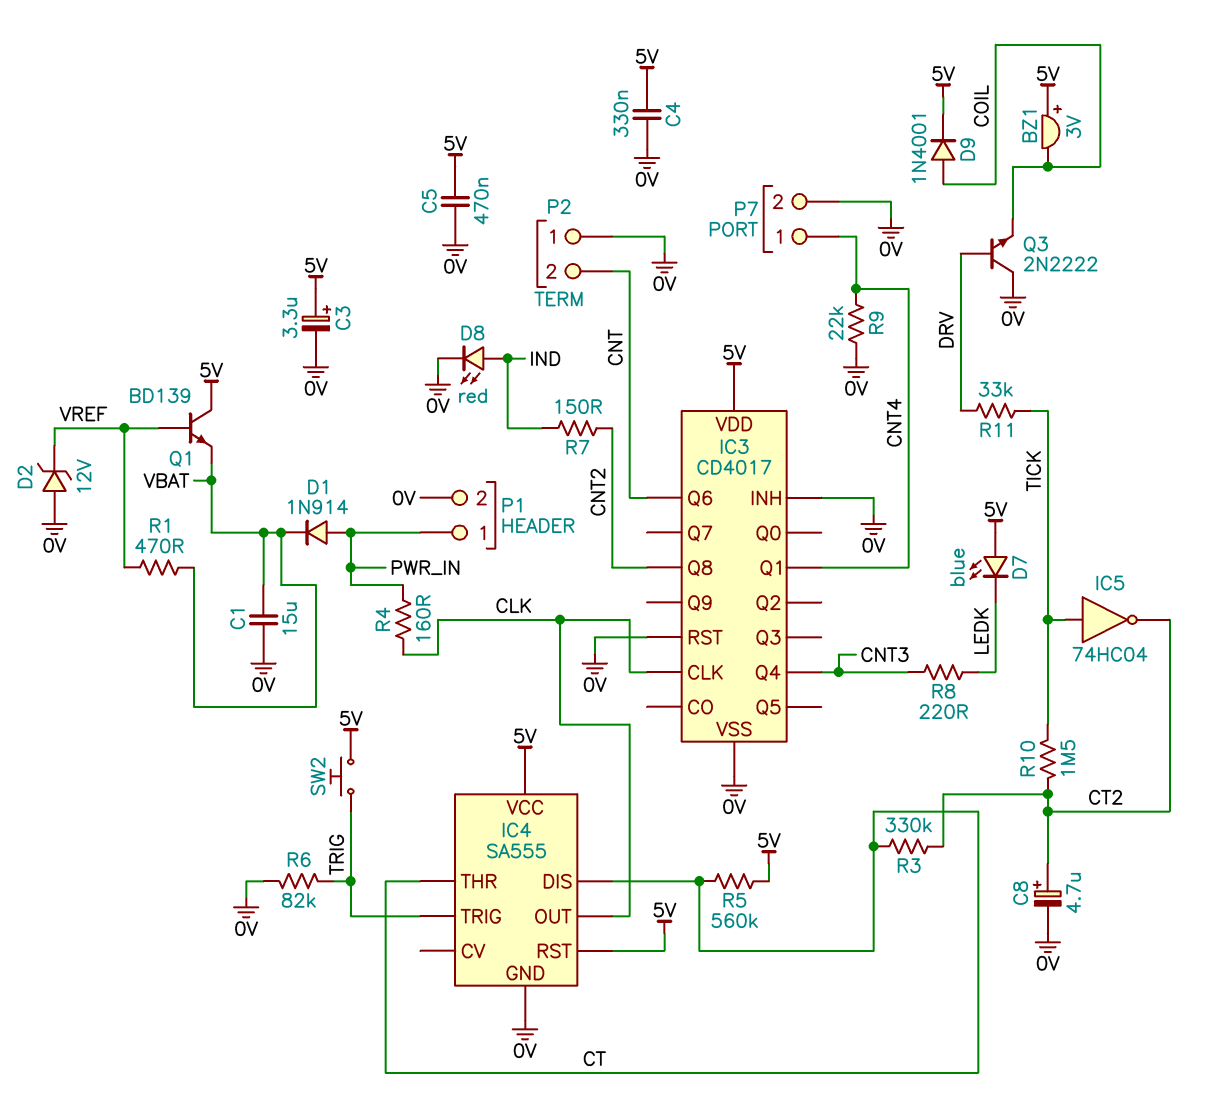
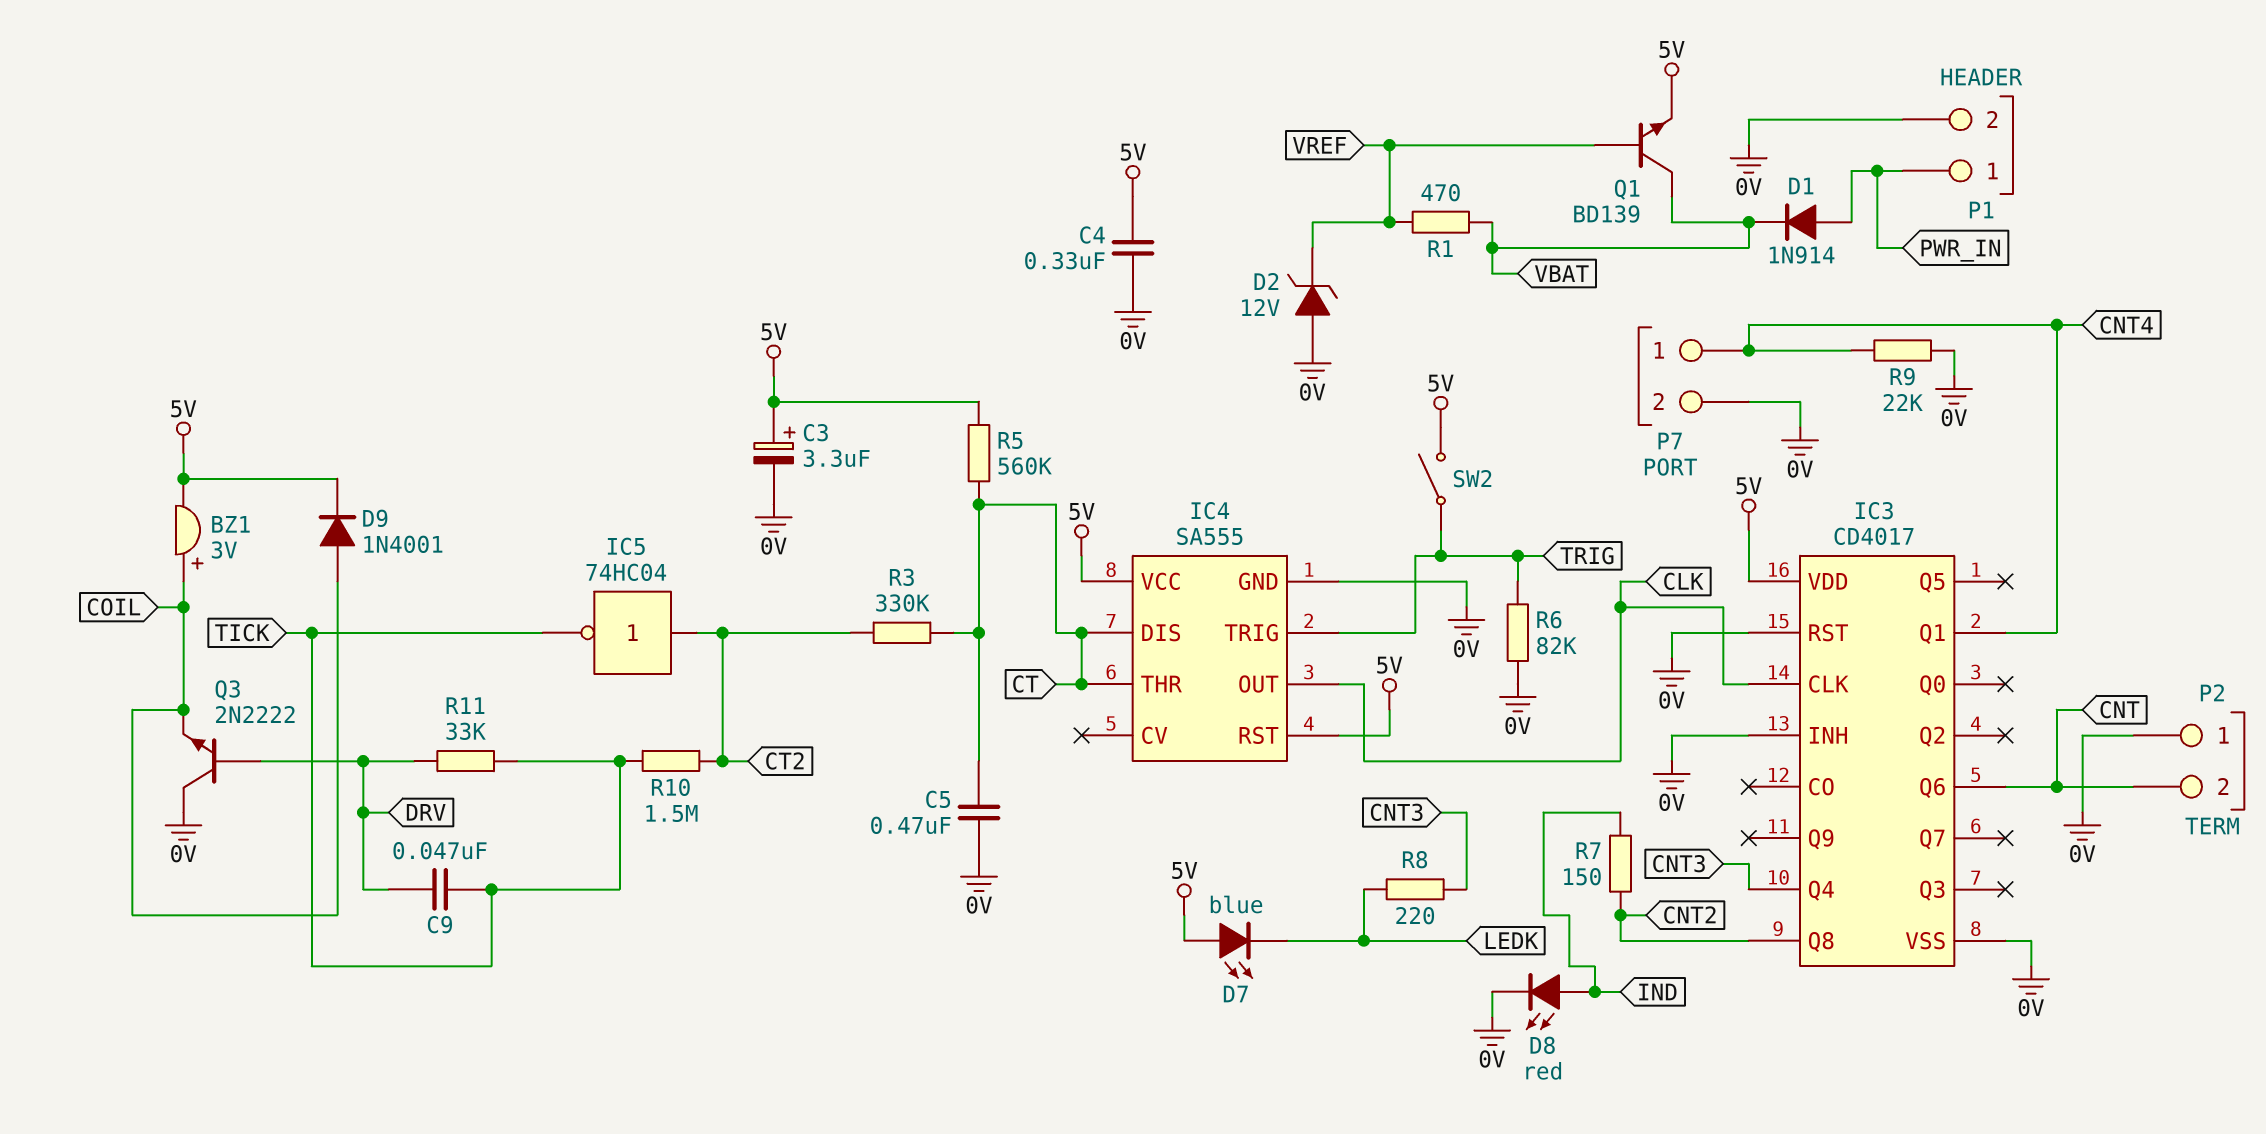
BZ1: buzzer 3V (plus 5V, minus COIL) -> buzzer 3V (plus COIL, minus 5V)
C1: 15uF (0V, VBAT) -> none
C5: 470nF (0V, 5V) -> 470nF (0V, CT)
C8: 4.7uF (plus CT2, minus 0V) -> none
C9: none -> 47nF (DRV, TICK)
IC5: NOT 74HC04 (in TICK, out CT2) -> NOT 74HC04 (in CT2, out TICK)
Q1: NPN BD139 (B VREF, C 5V, E VBAT) -> NPN BD139 (B VREF, C VBAT, E 5V)
R4: 160 (CLK, PWR_IN) -> none
SW2: button (5V, TRIG) -> switch (5V, TRIG)

